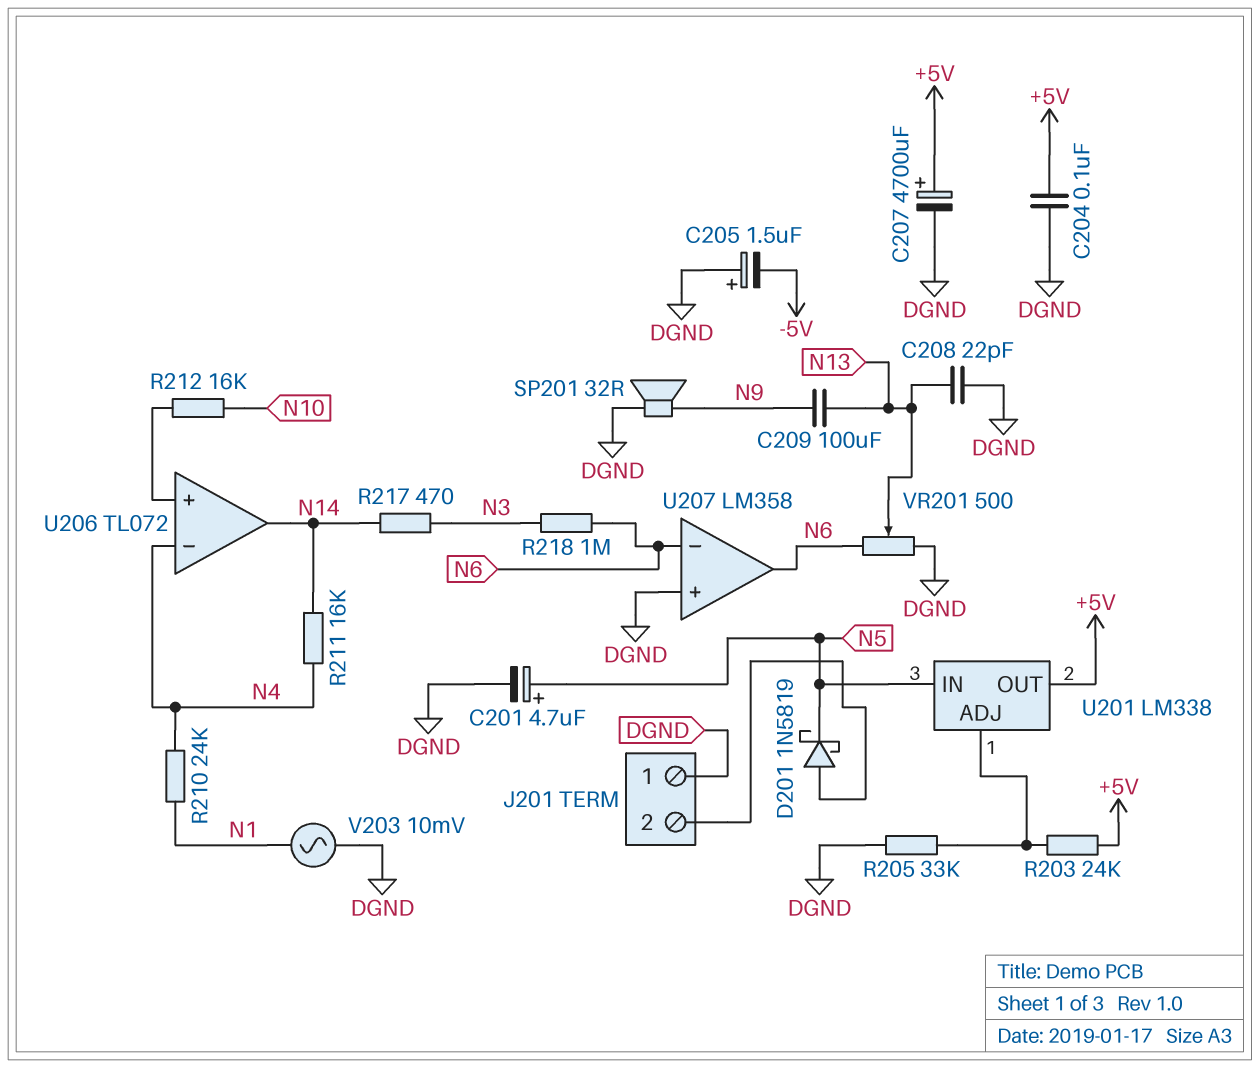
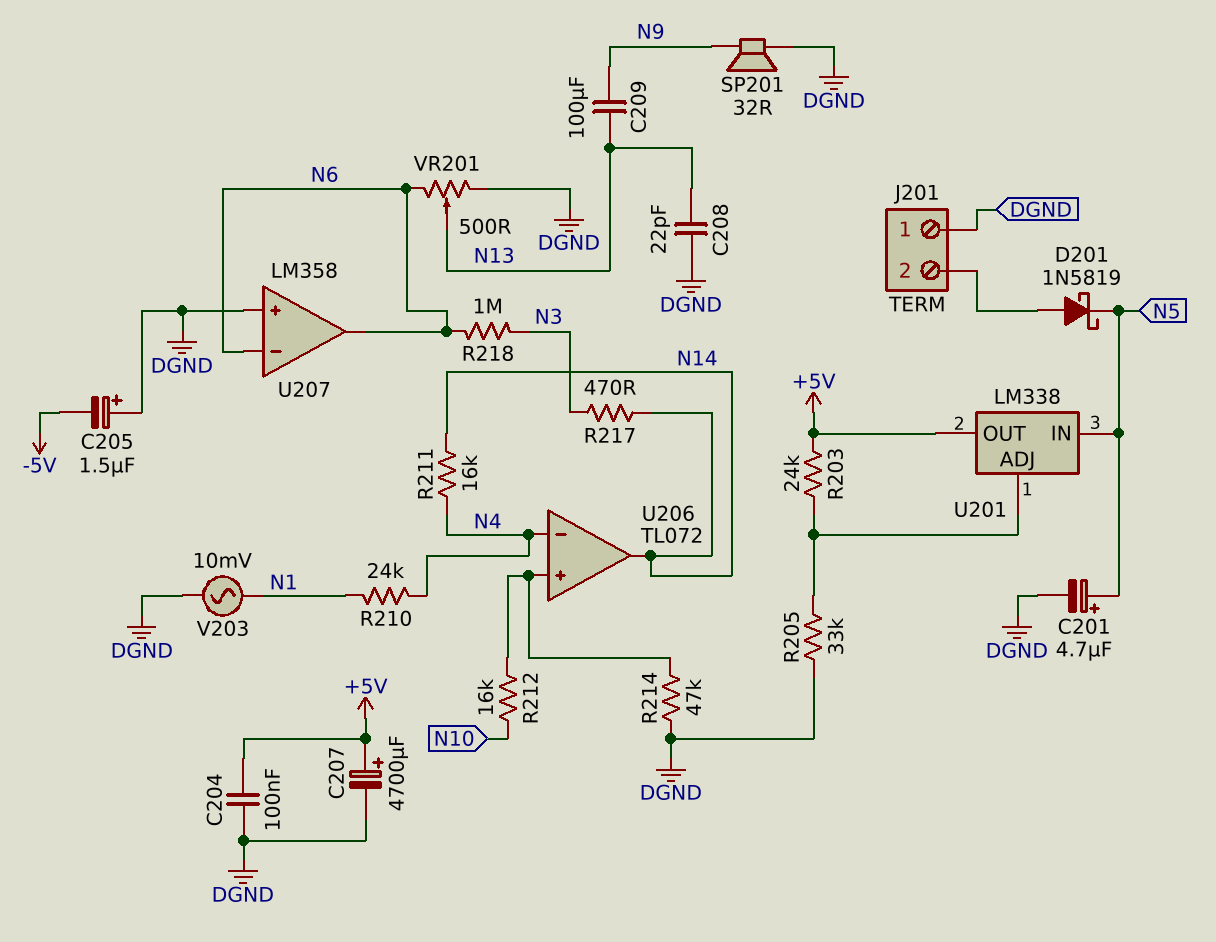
R214: none -> 47k (DGND, U206/in+)

